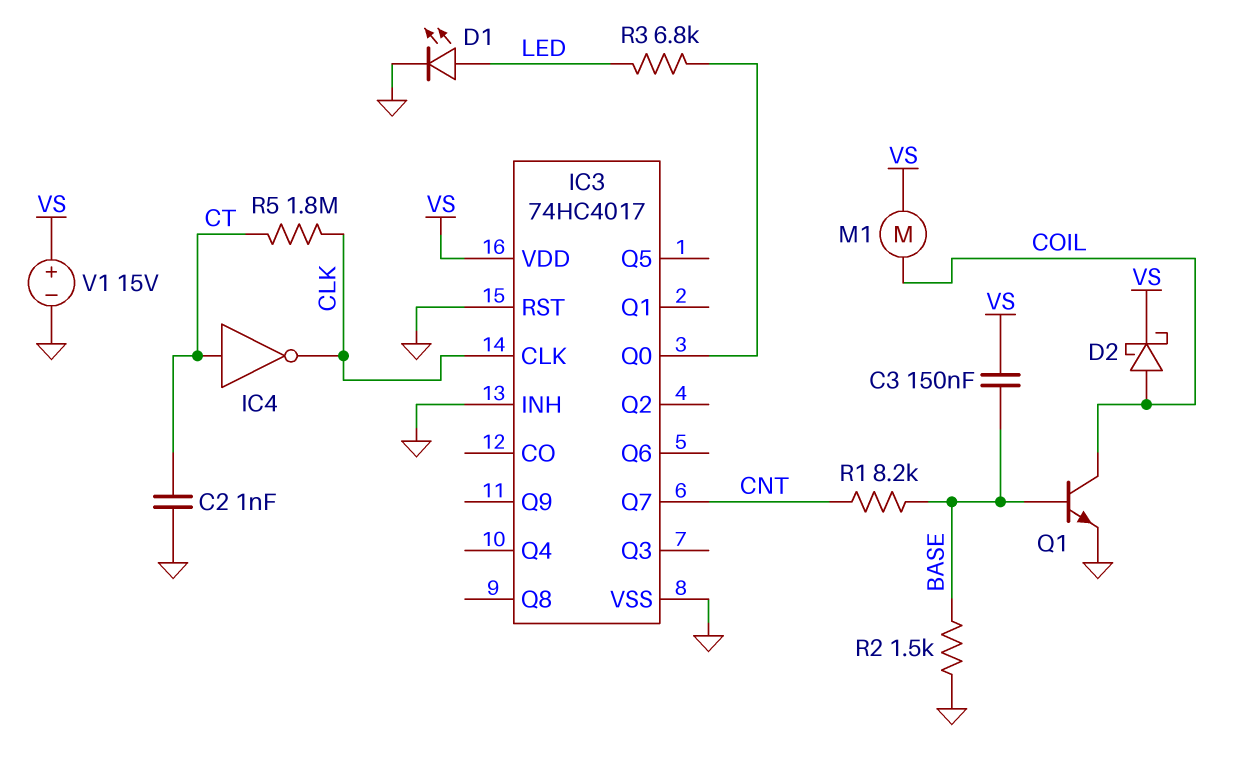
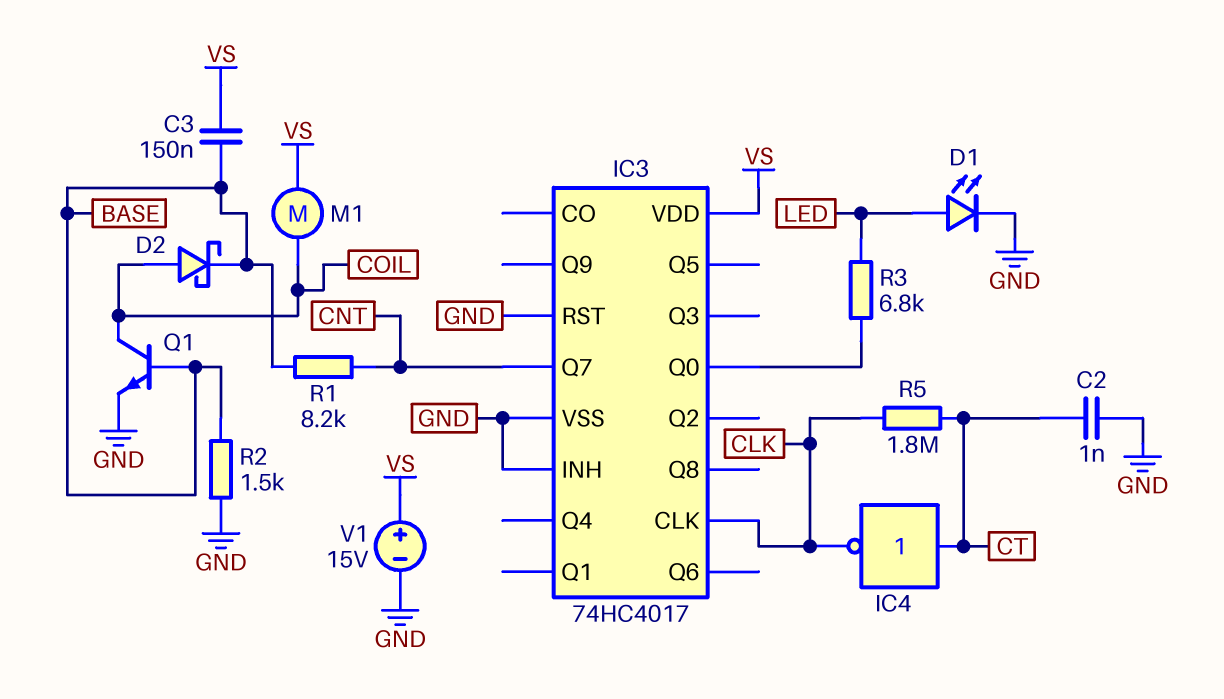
D2: schottky (A COIL, K VS) -> schottky (A COIL, K BASE)

